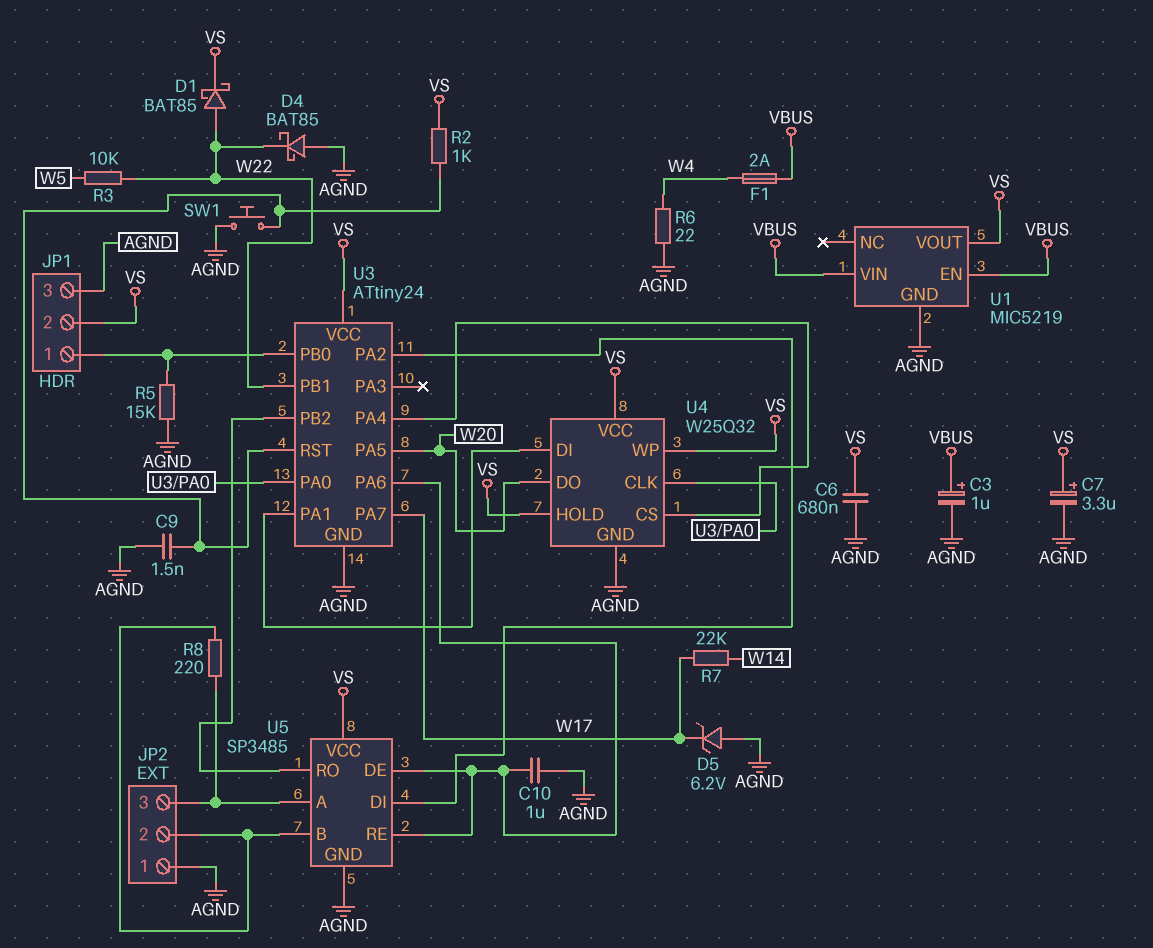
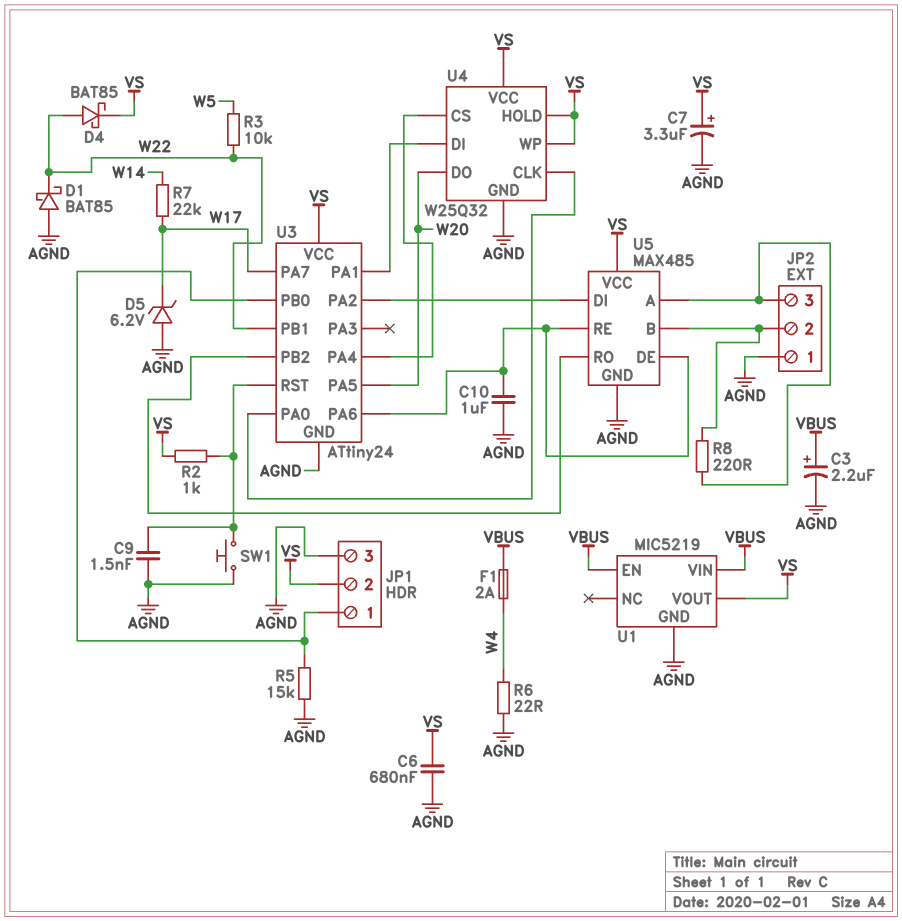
C3: 1uF (plus VBUS, minus AGND) -> 2.2uF (plus VBUS, minus AGND)
D1: schottky BAT85 (A W22, K VS) -> schottky BAT85 (A AGND, K W22)
D4: schottky BAT85 (A AGND, K W22) -> schottky BAT85 (A W22, K VS)
U5: SP3485 -> MAX485

